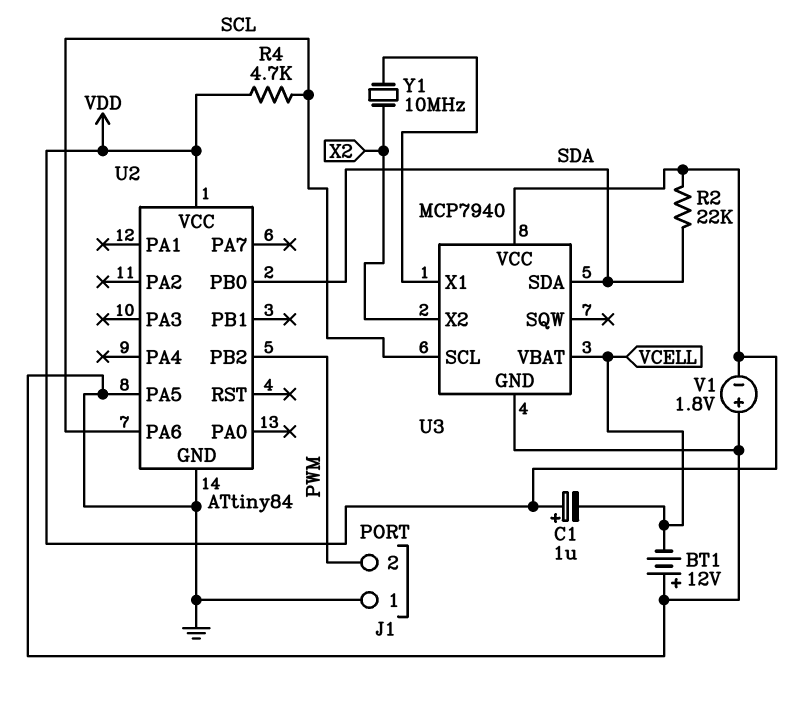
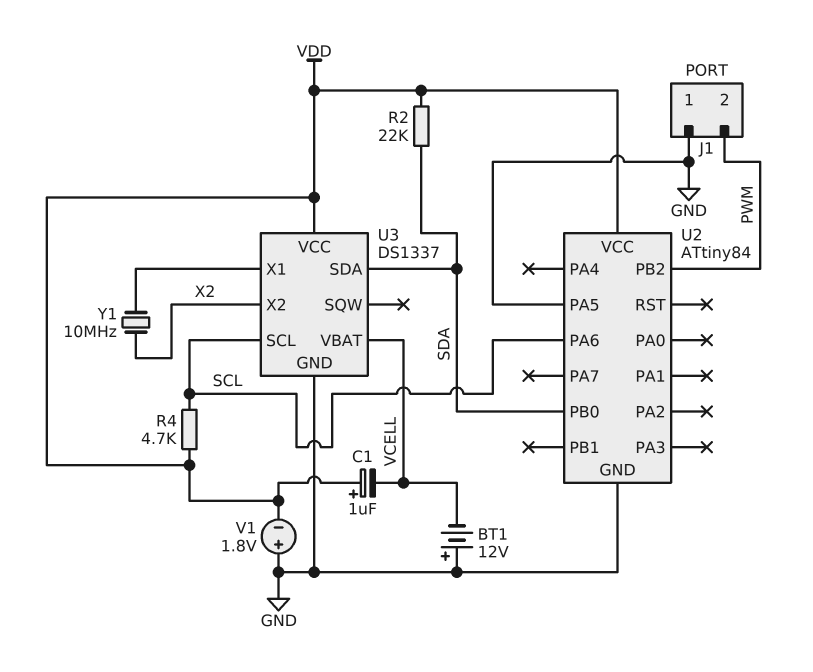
U3: MCP7940 -> DS1337

